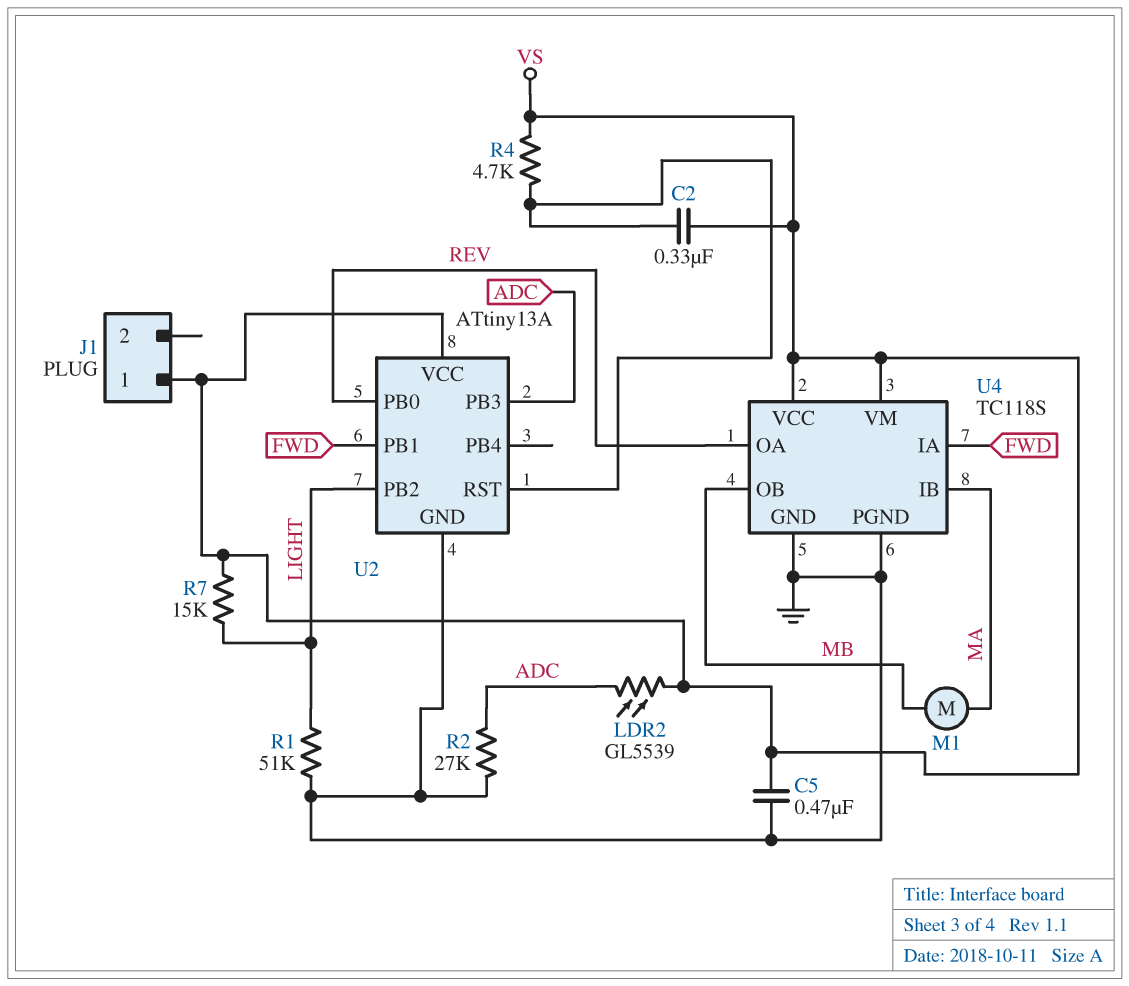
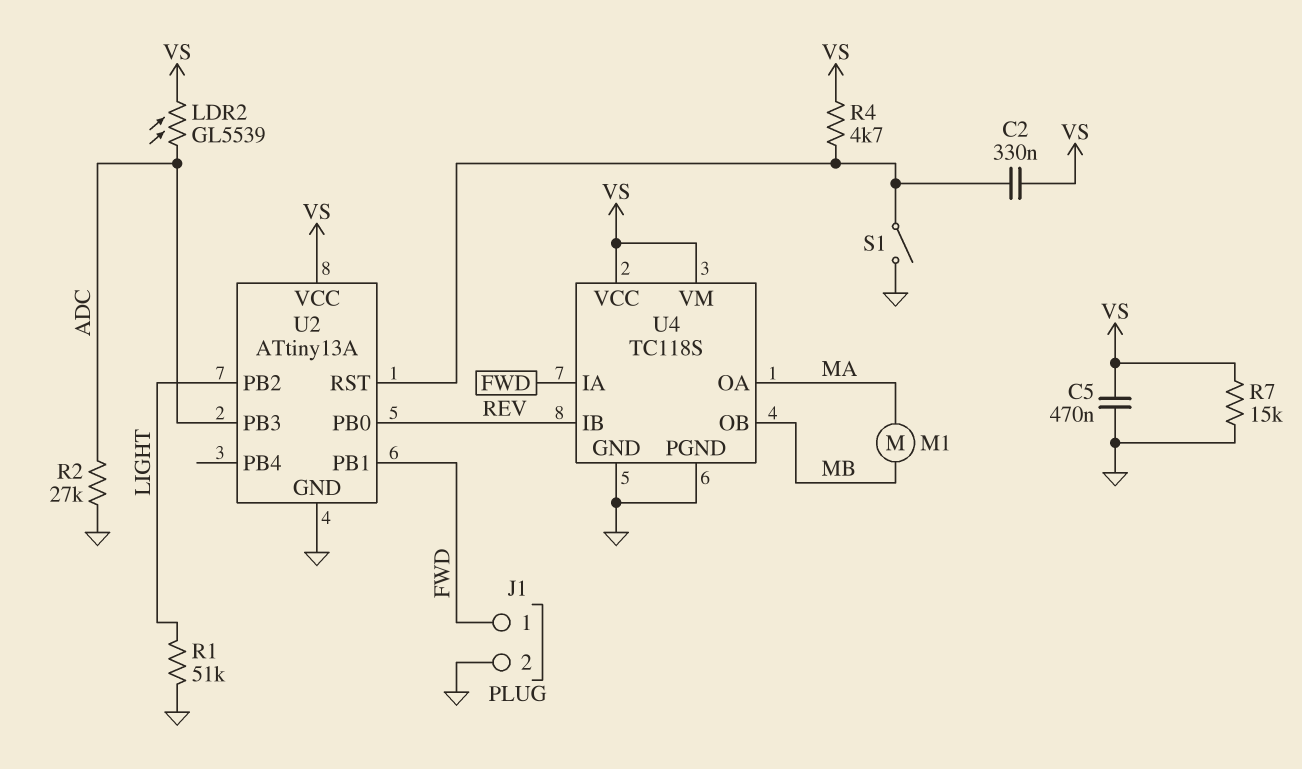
J1 pin 1: VS -> FWD
J1 pin 2: none -> GND
R7: 15k (LIGHT, VS) -> 15k (GND, VS)
S1: none -> switch (GND, U2/RST)
U4 pin IB: MA -> REV
U4 pin OA: REV -> MA

